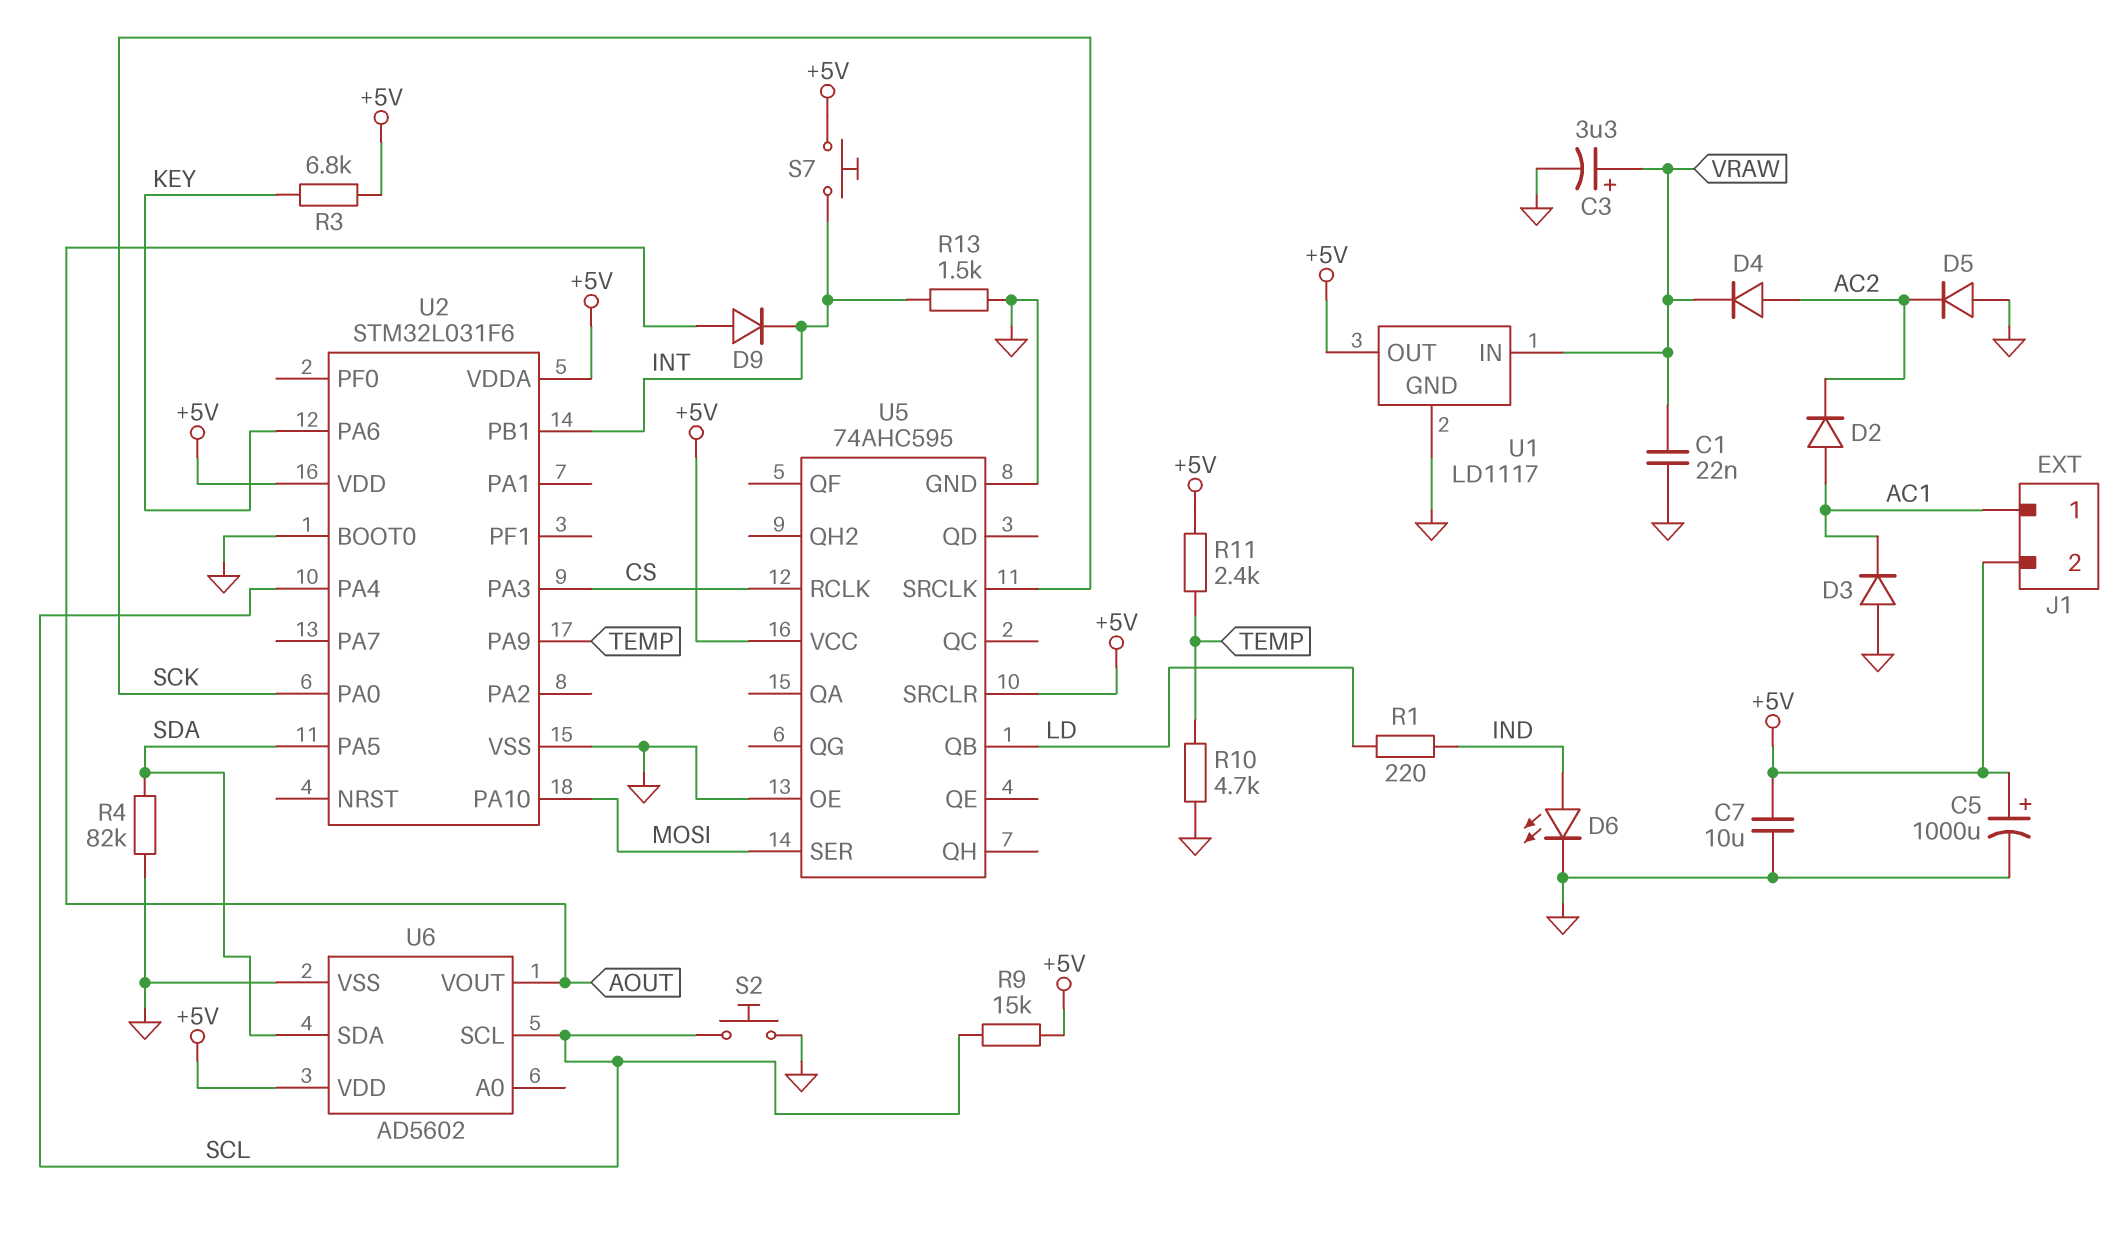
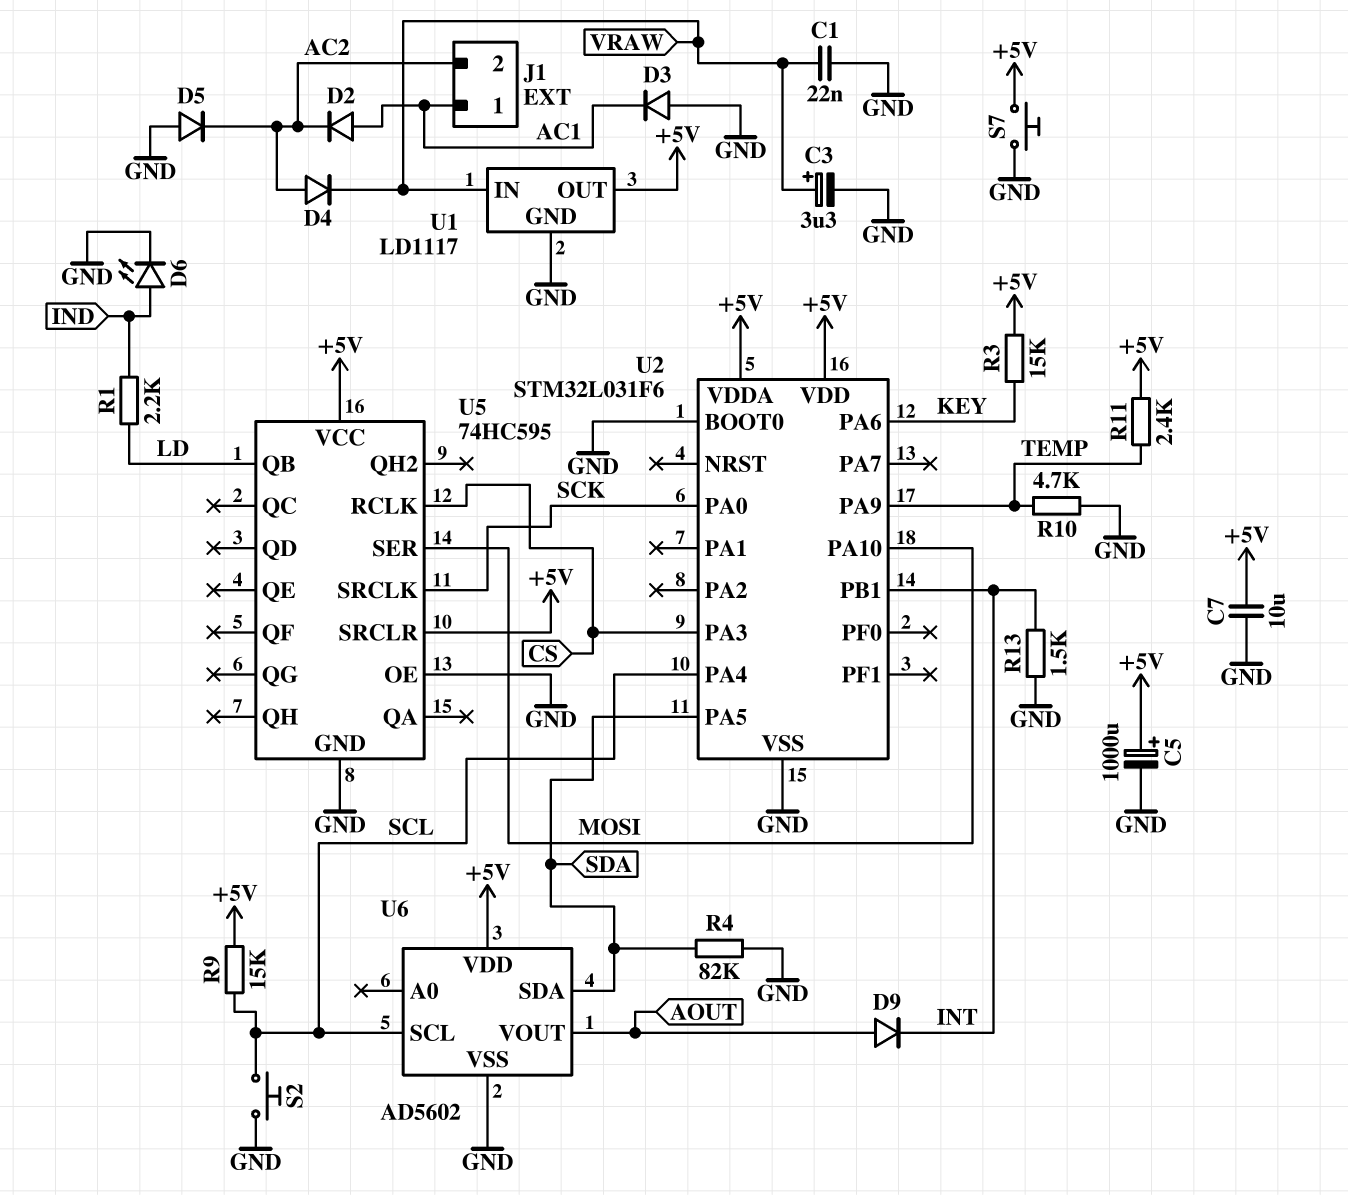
J1 pin 2: +5V -> AC2
R1: 220 (IND, LD) -> 2.2k (IND, LD)
R3: 6.8k (+5V, KEY) -> 15k (+5V, KEY)
S7: button (+5V, INT) -> button (+5V, GND)
U5: 74AHC595 -> 74HC595

